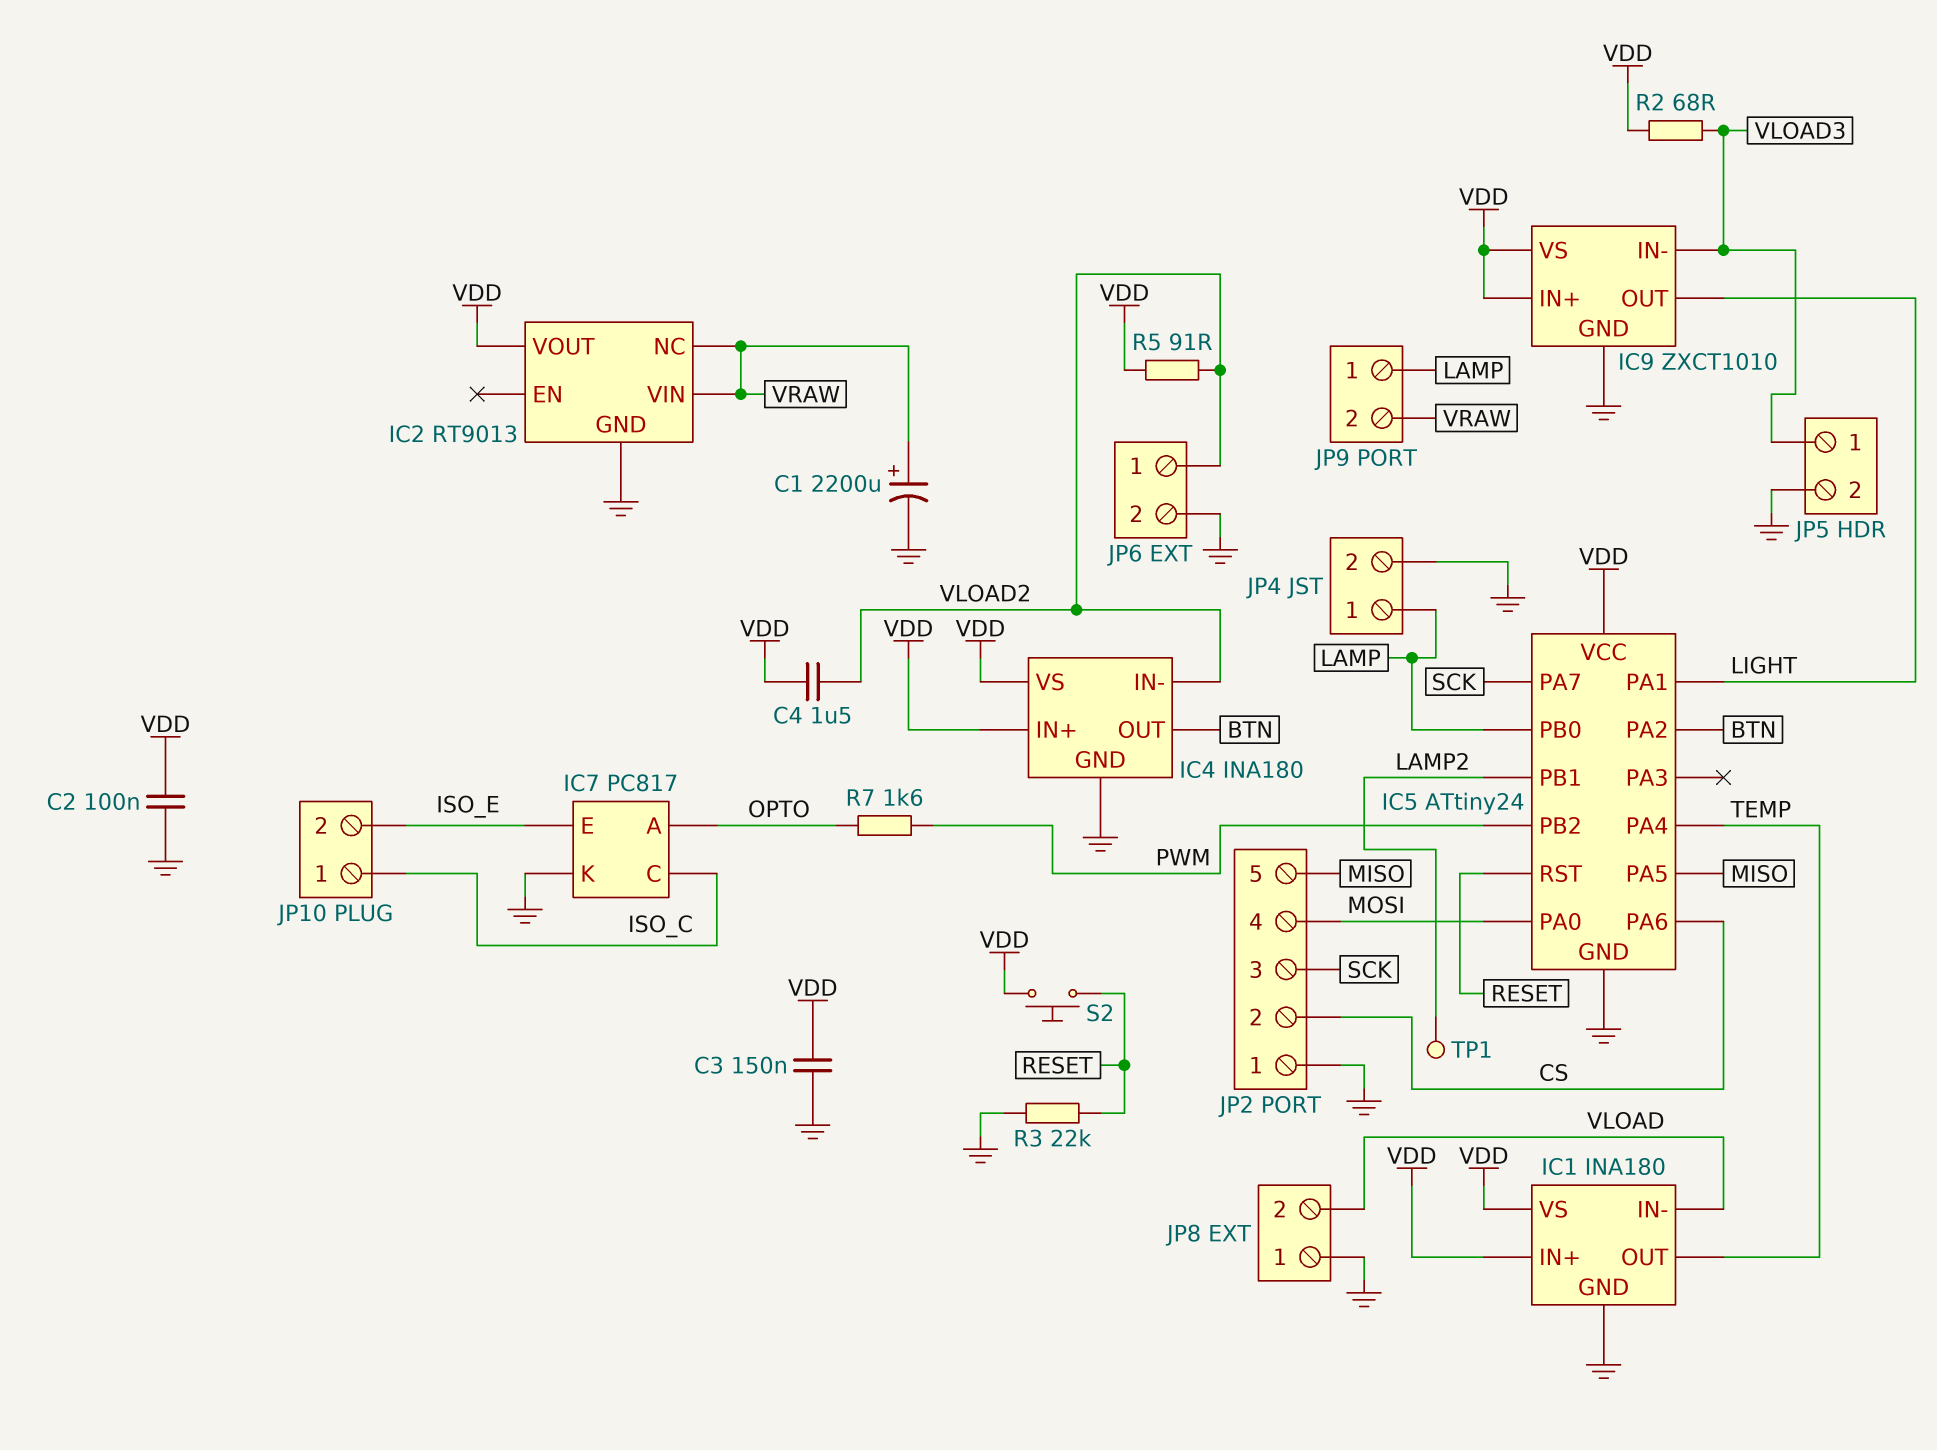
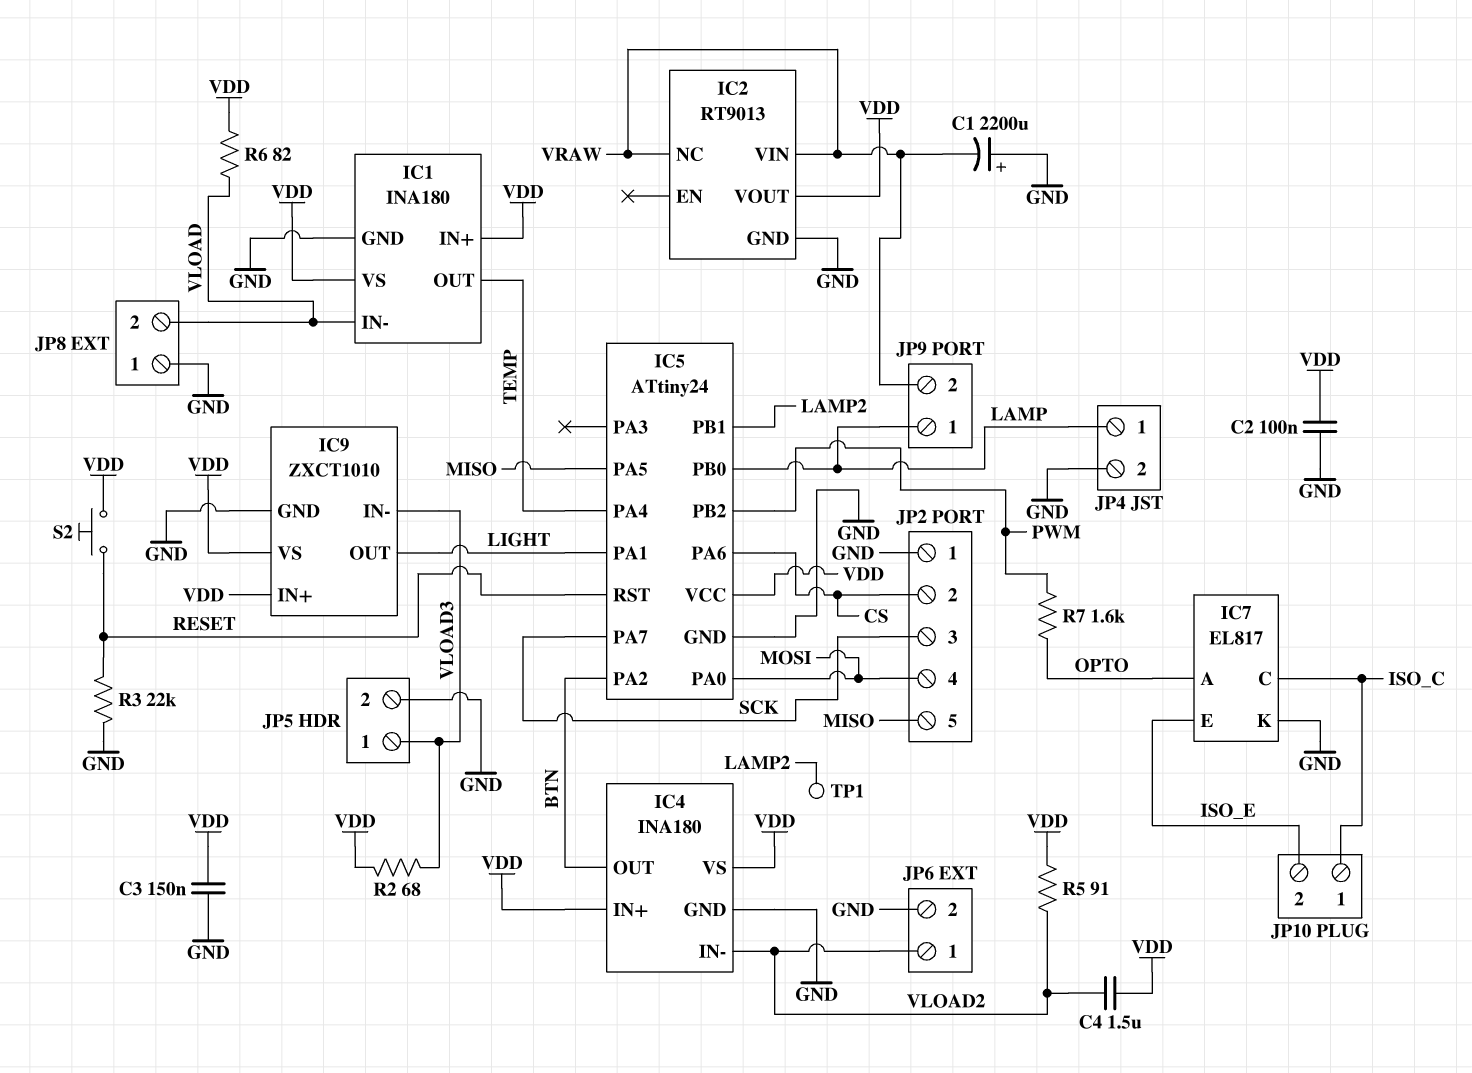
C1: 2200uF (plus VRAW, minus GND) -> 2200uF (plus GND, minus VRAW)
IC7: PC817 -> EL817
R6: none -> 82 (VDD, VLOAD)

